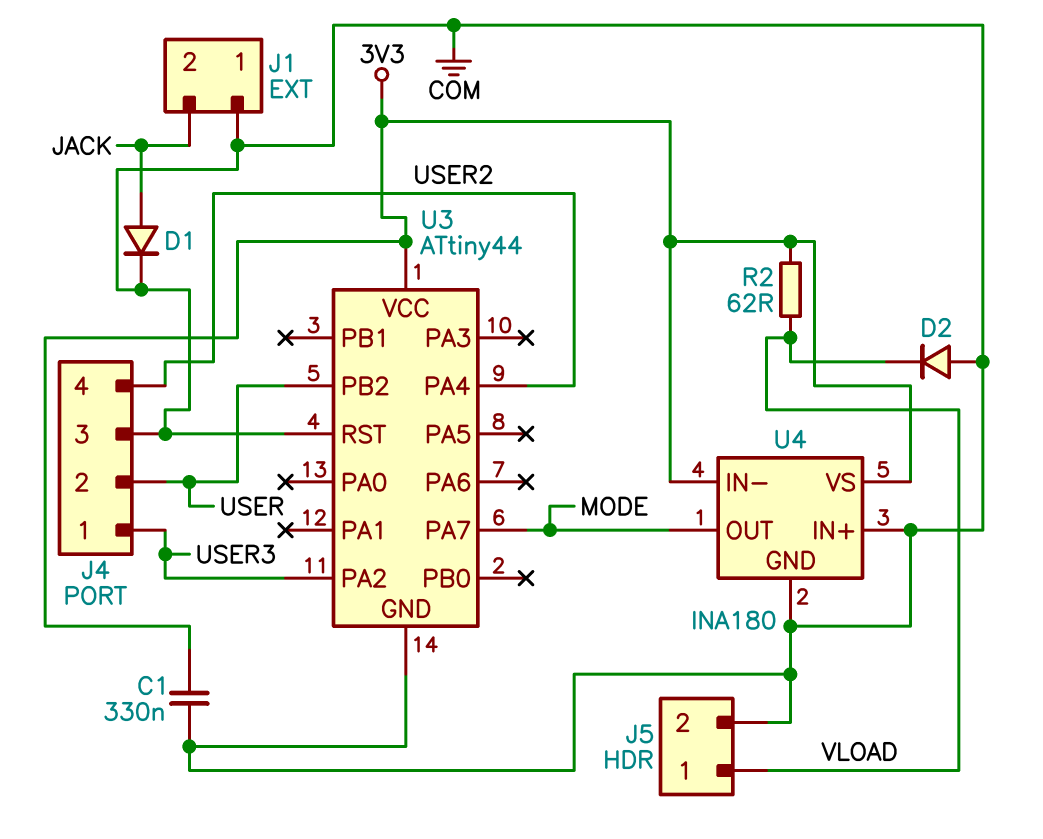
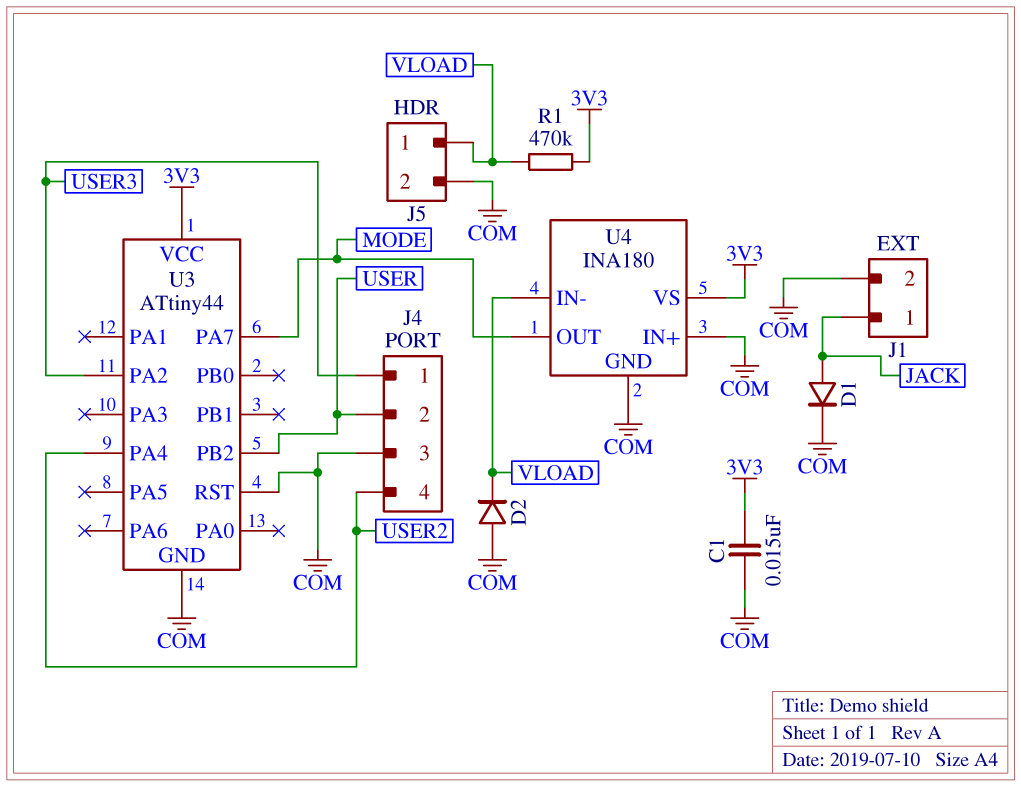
C1: 330nF (3V3, COM) -> 15nF (3V3, COM)
J1 pin 1: COM -> JACK
J1 pin 2: JACK -> COM
R1: none -> 470k (3V3, VLOAD)
R2: 62 (3V3, VLOAD) -> none
U4 pin IN-: 3V3 -> VLOAD

